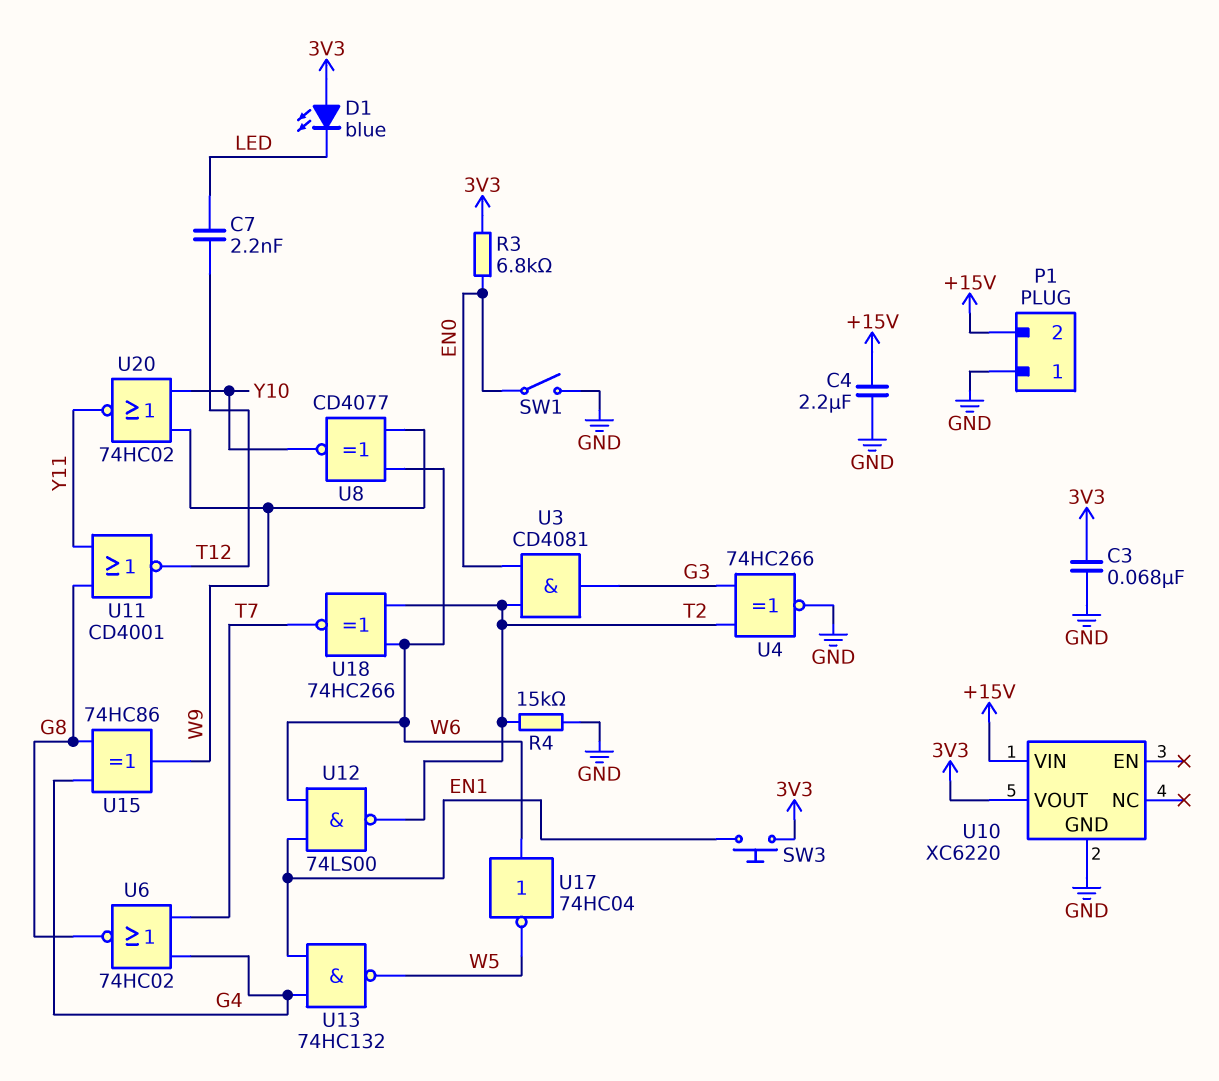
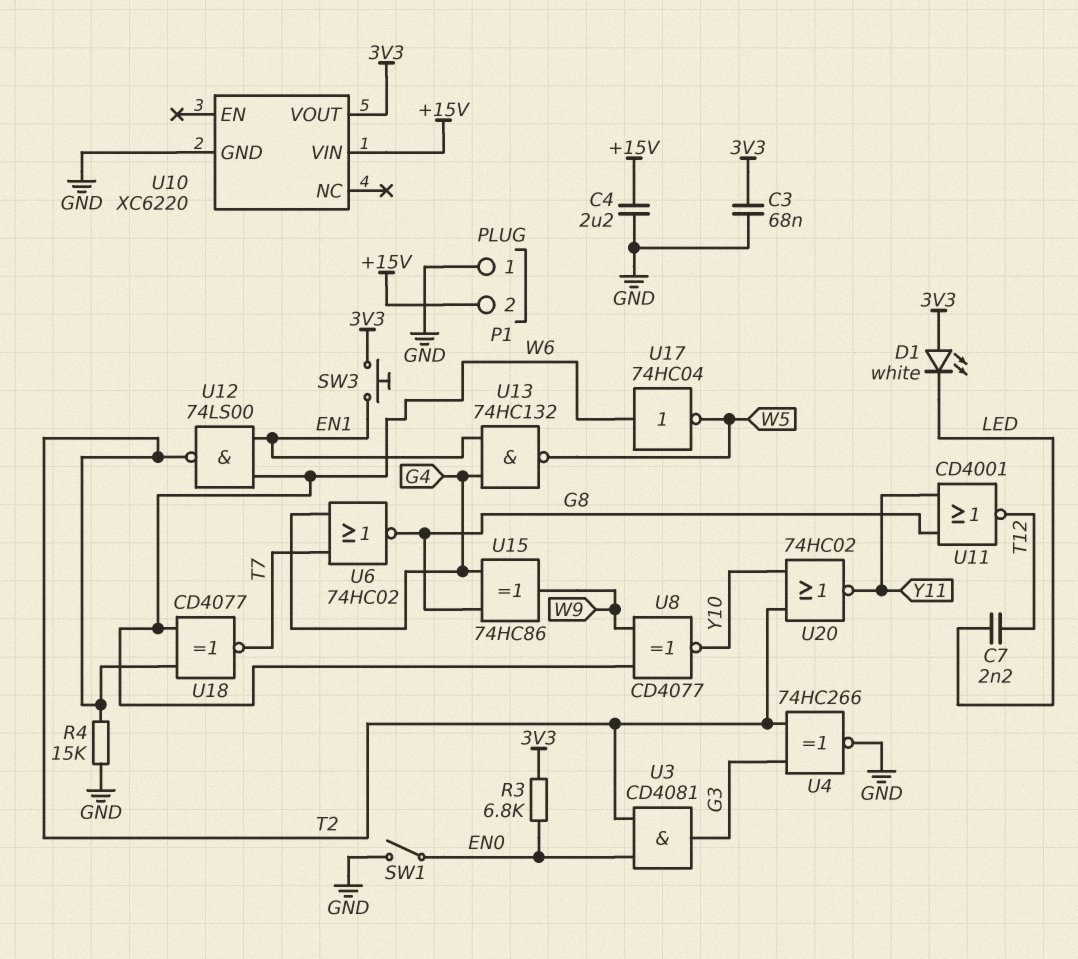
D1: LED blue (A 3V3, K LED) -> LED white (A 3V3, K LED)
U18: XNOR 74HC266 (in T2, in W6, out T7) -> XNOR CD4077 (in T2, in W6, out T7)
U20: NOR 74HC02 (in W9, in Y10, out Y11) -> NOR 74HC02 (in T2, in Y10, out Y11)

